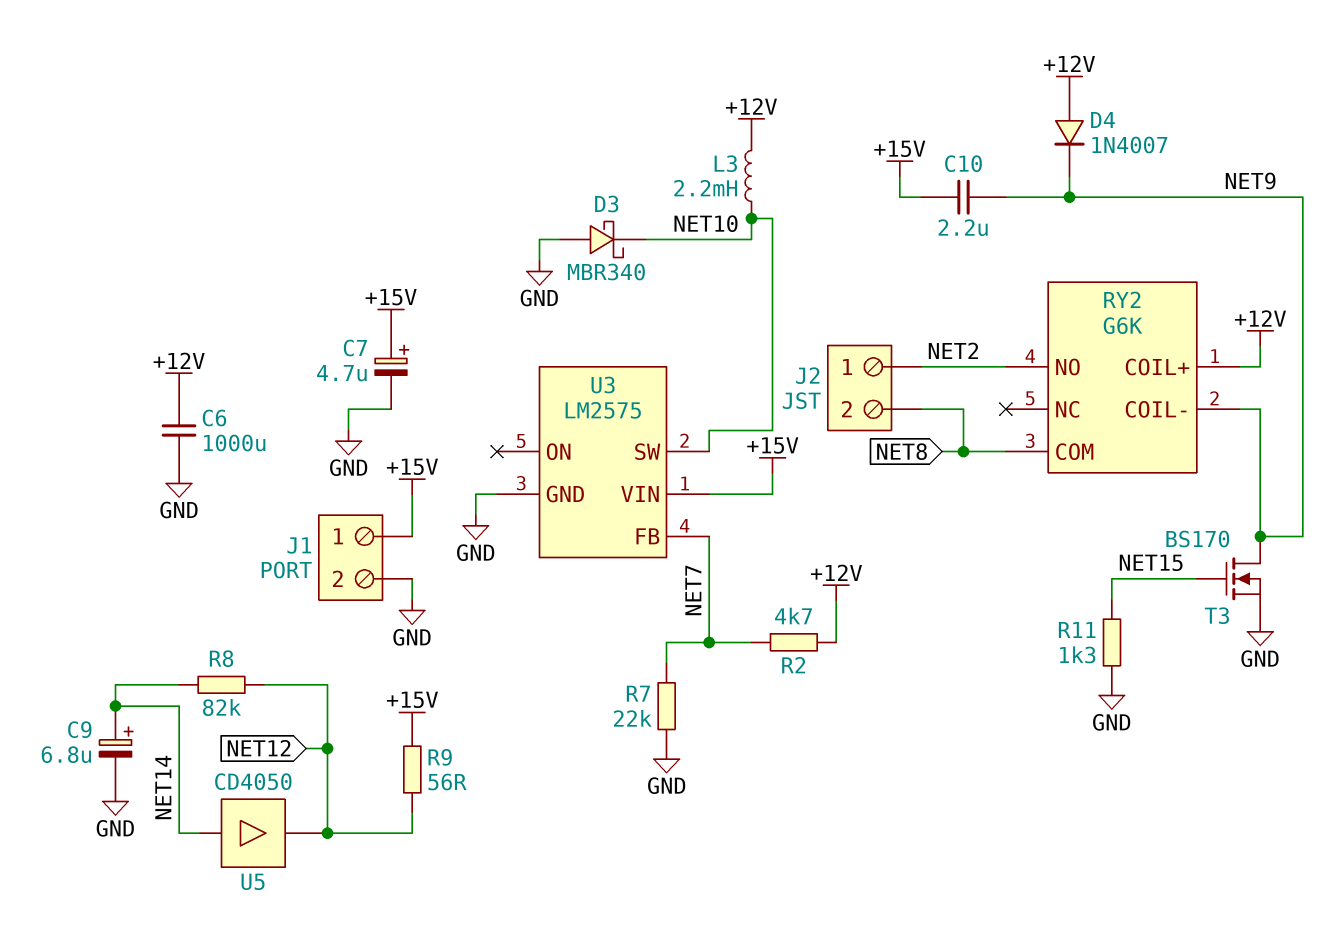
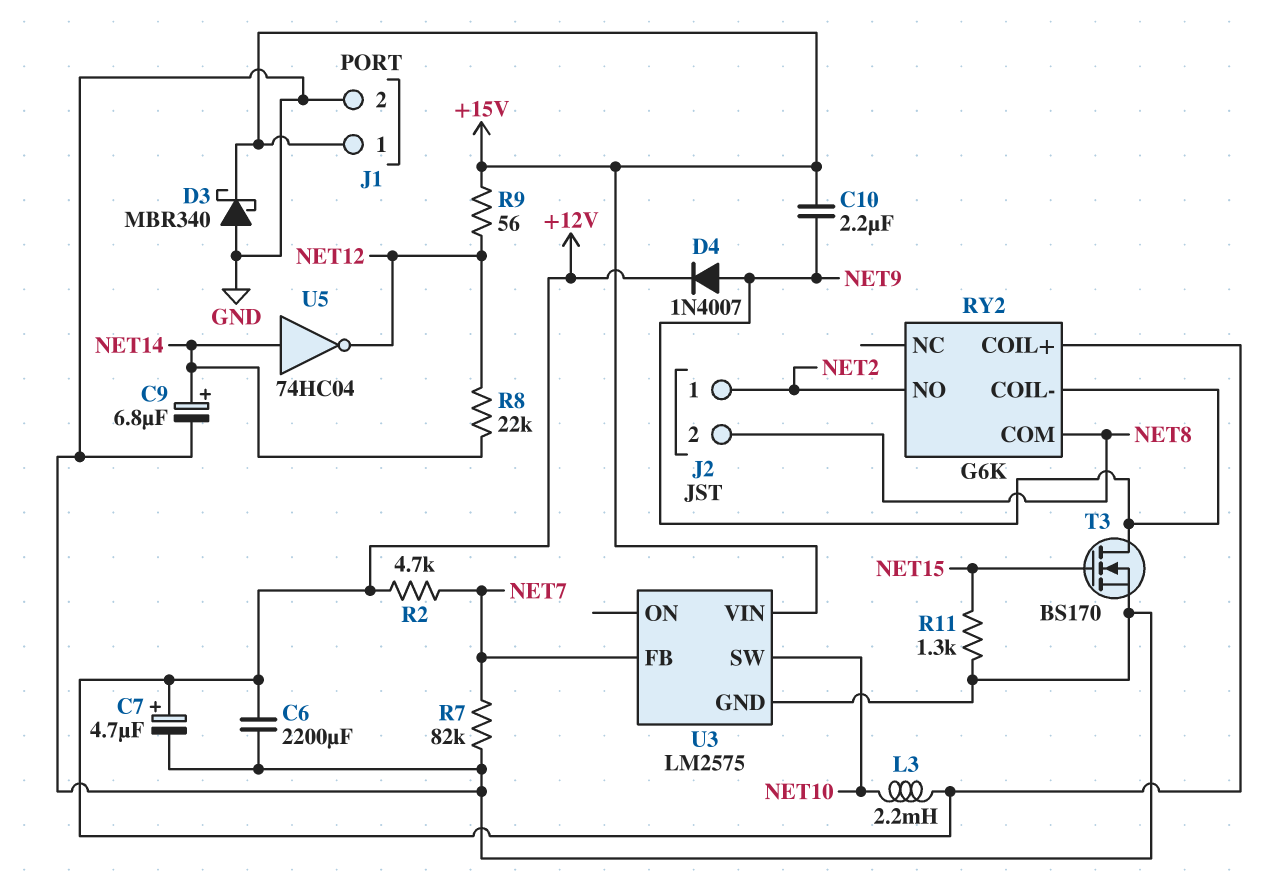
C6: 1000uF (+12V, GND) -> 2200uF (+12V, GND)
C7: 4.7uF (plus +15V, minus GND) -> 4.7uF (plus +12V, minus GND)
D3: schottky MBR340 (A GND, K NET10) -> schottky MBR340 (A GND, K +15V)
D4: diode 1N4007 (A +12V, K NET9) -> diode 1N4007 (A NET9, K +12V)
R7: 22k (GND, NET7) -> 82k (GND, NET7)
R8: 82k (NET12, NET14) -> 22k (NET12, NET14)
U5: buffer CD4050 (in NET14, out NET12) -> NOT 74HC04 (in NET14, out NET12)

